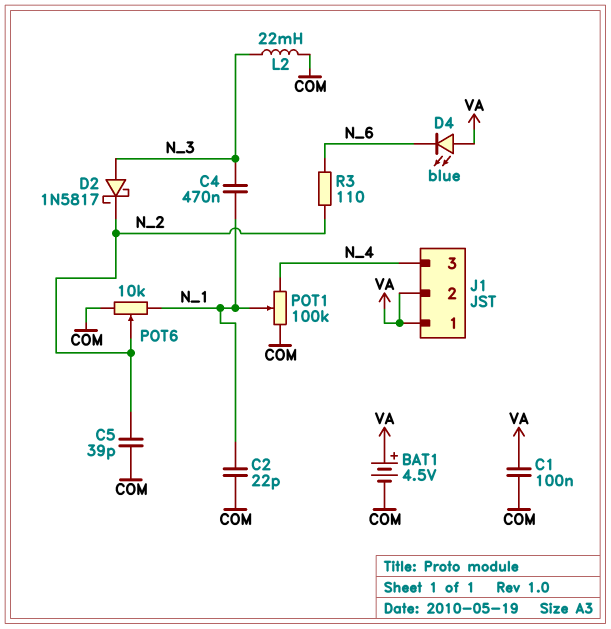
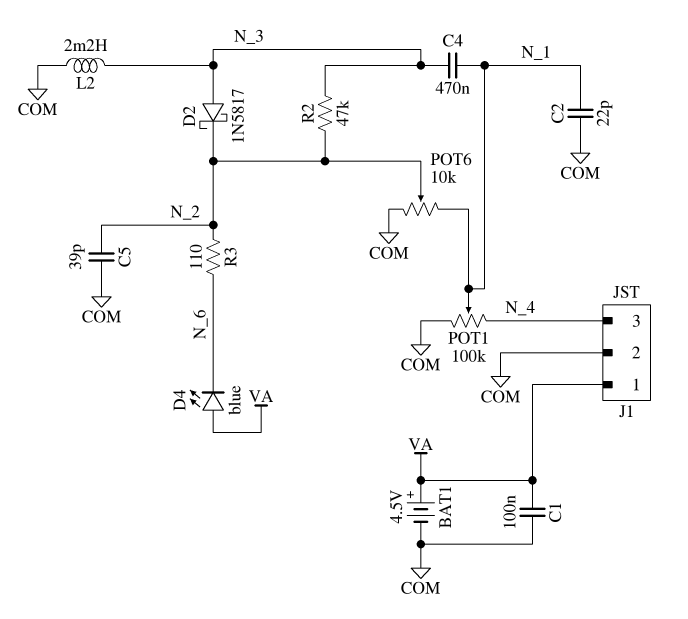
J1 pin 2: VA -> COM
L2: 22mH (COM, N_3) -> 2.2mH (COM, N_3)
R2: none -> 47k (N_2, N_3)

